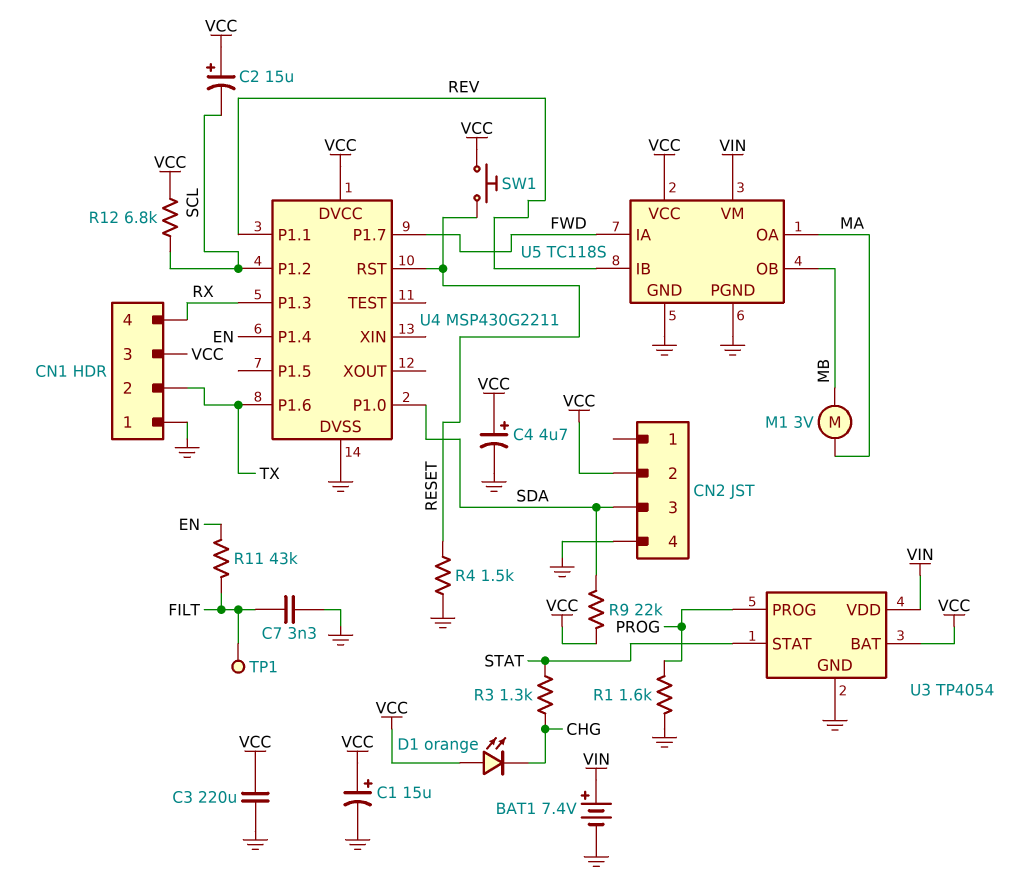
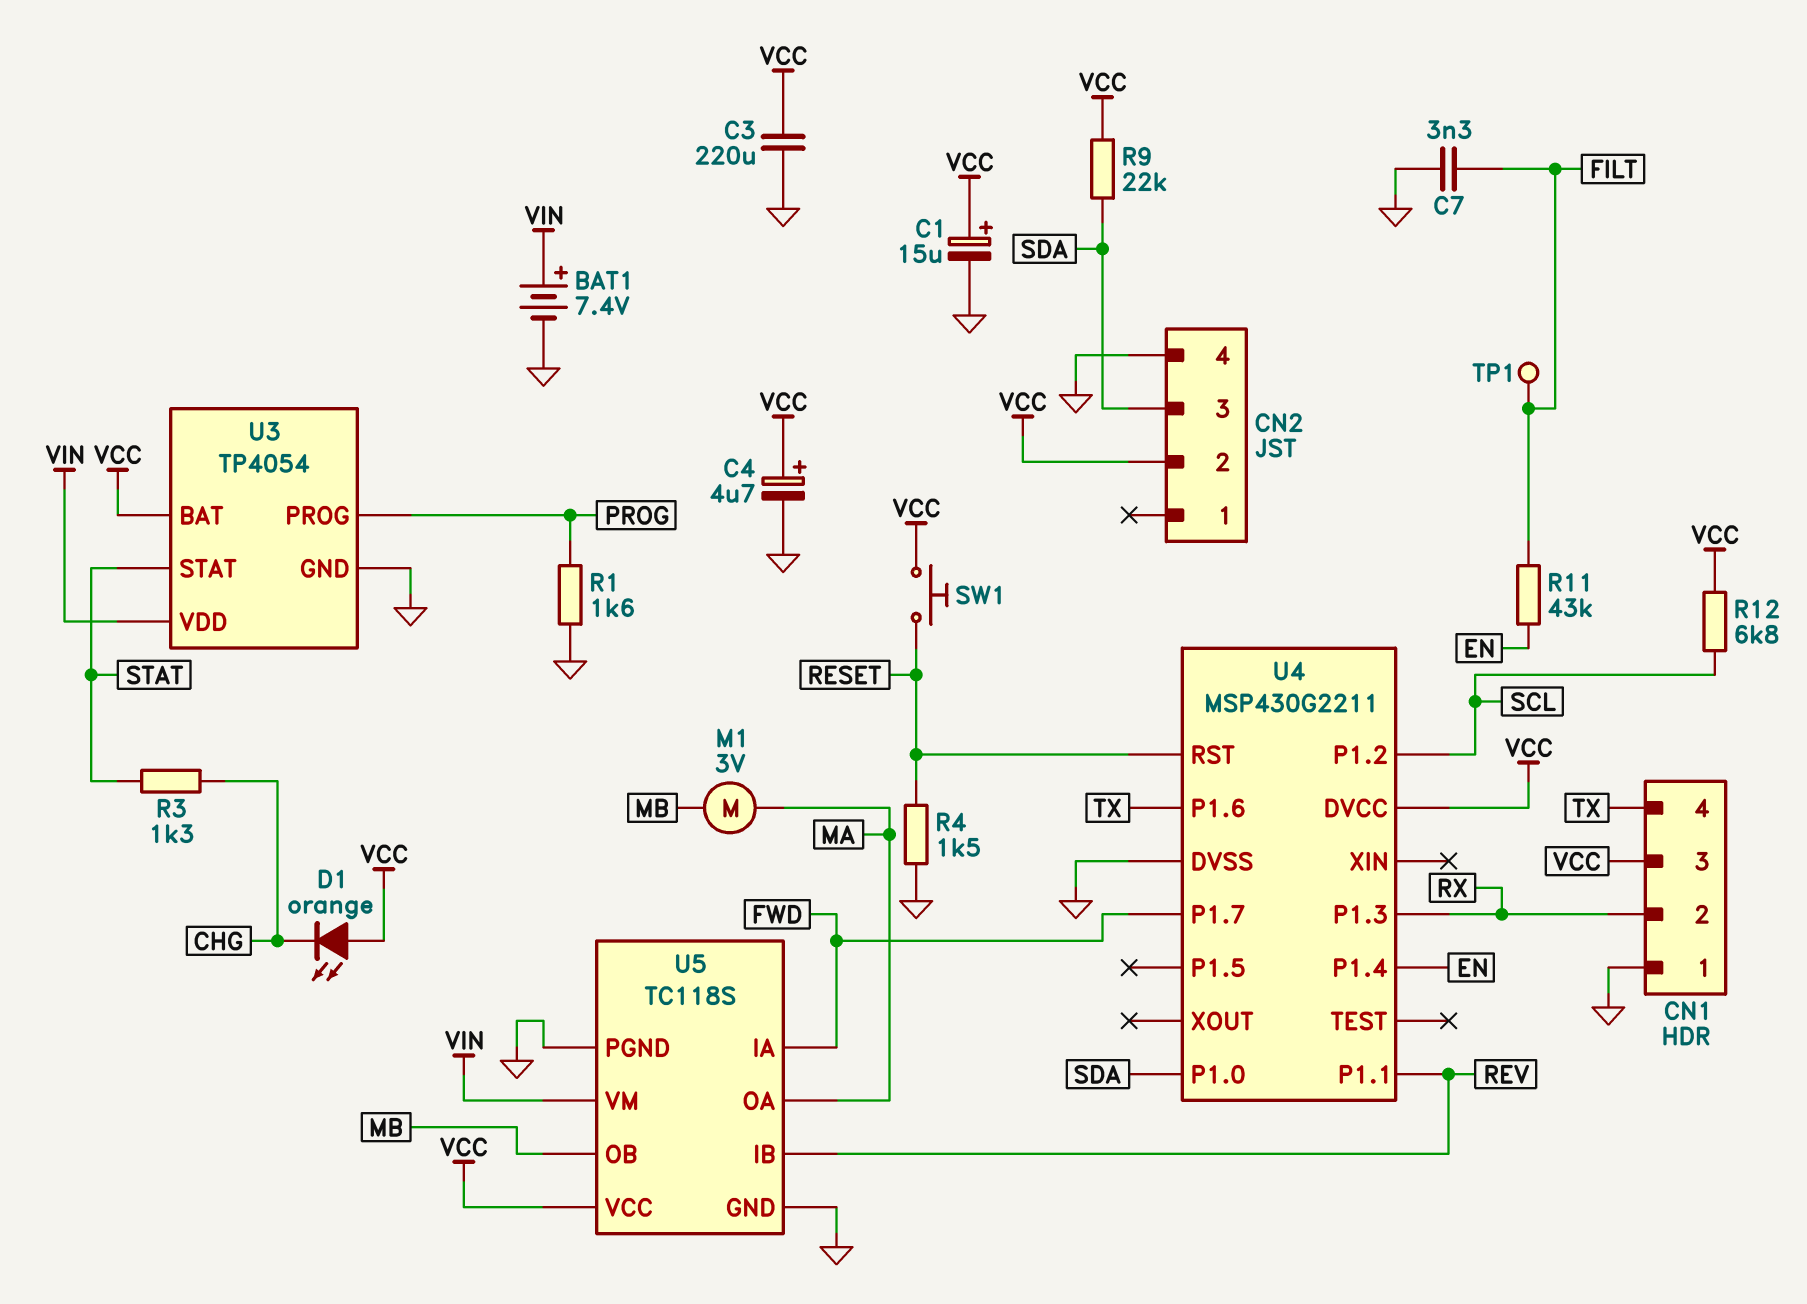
C2: 15uF (plus VCC, minus SCL) -> none
CN1 pin 2: TX -> RX
CN1 pin 4: RX -> TX

